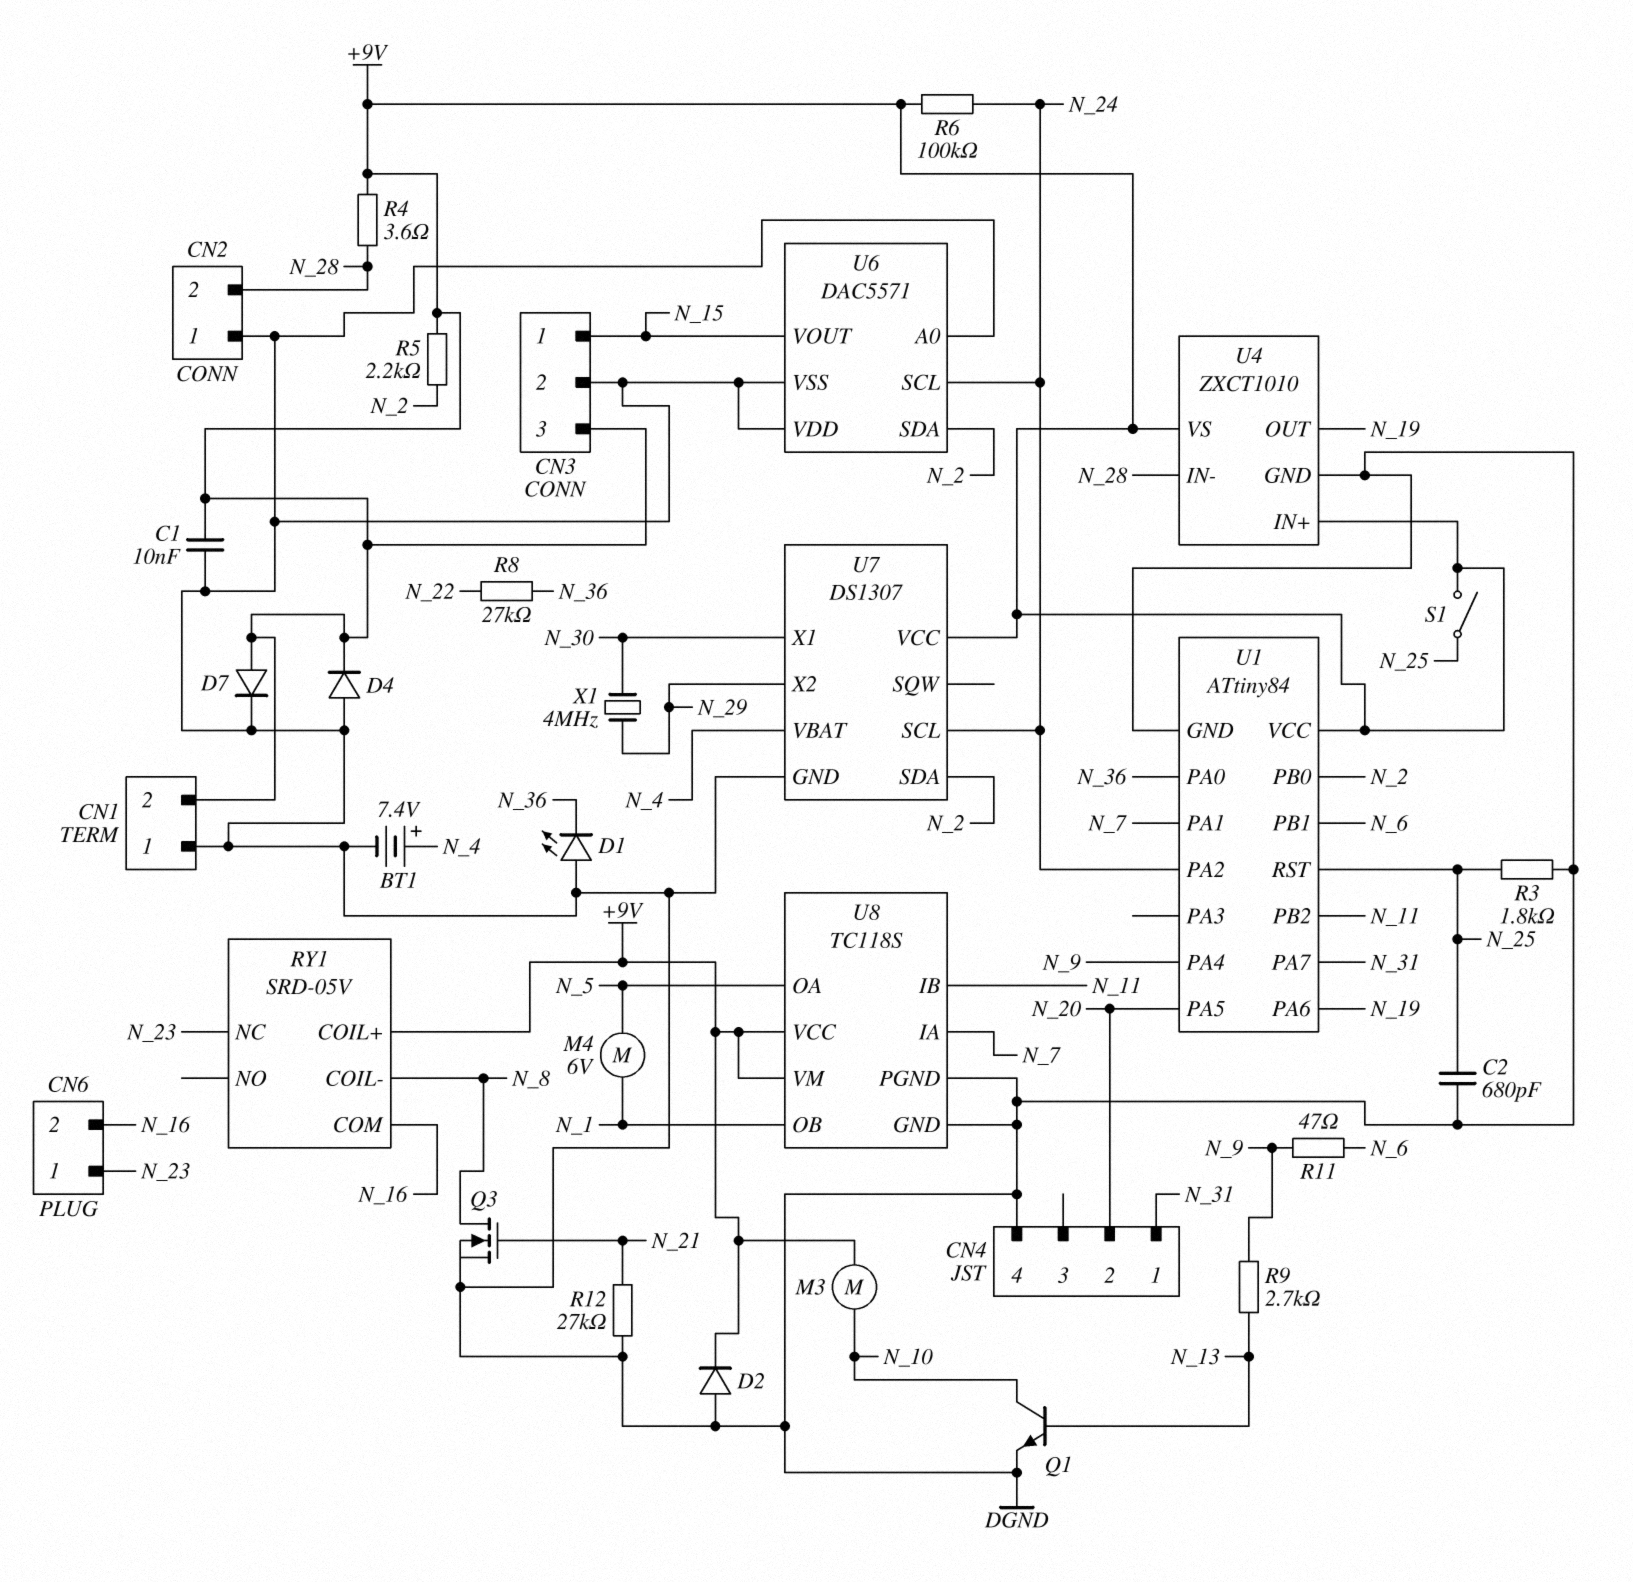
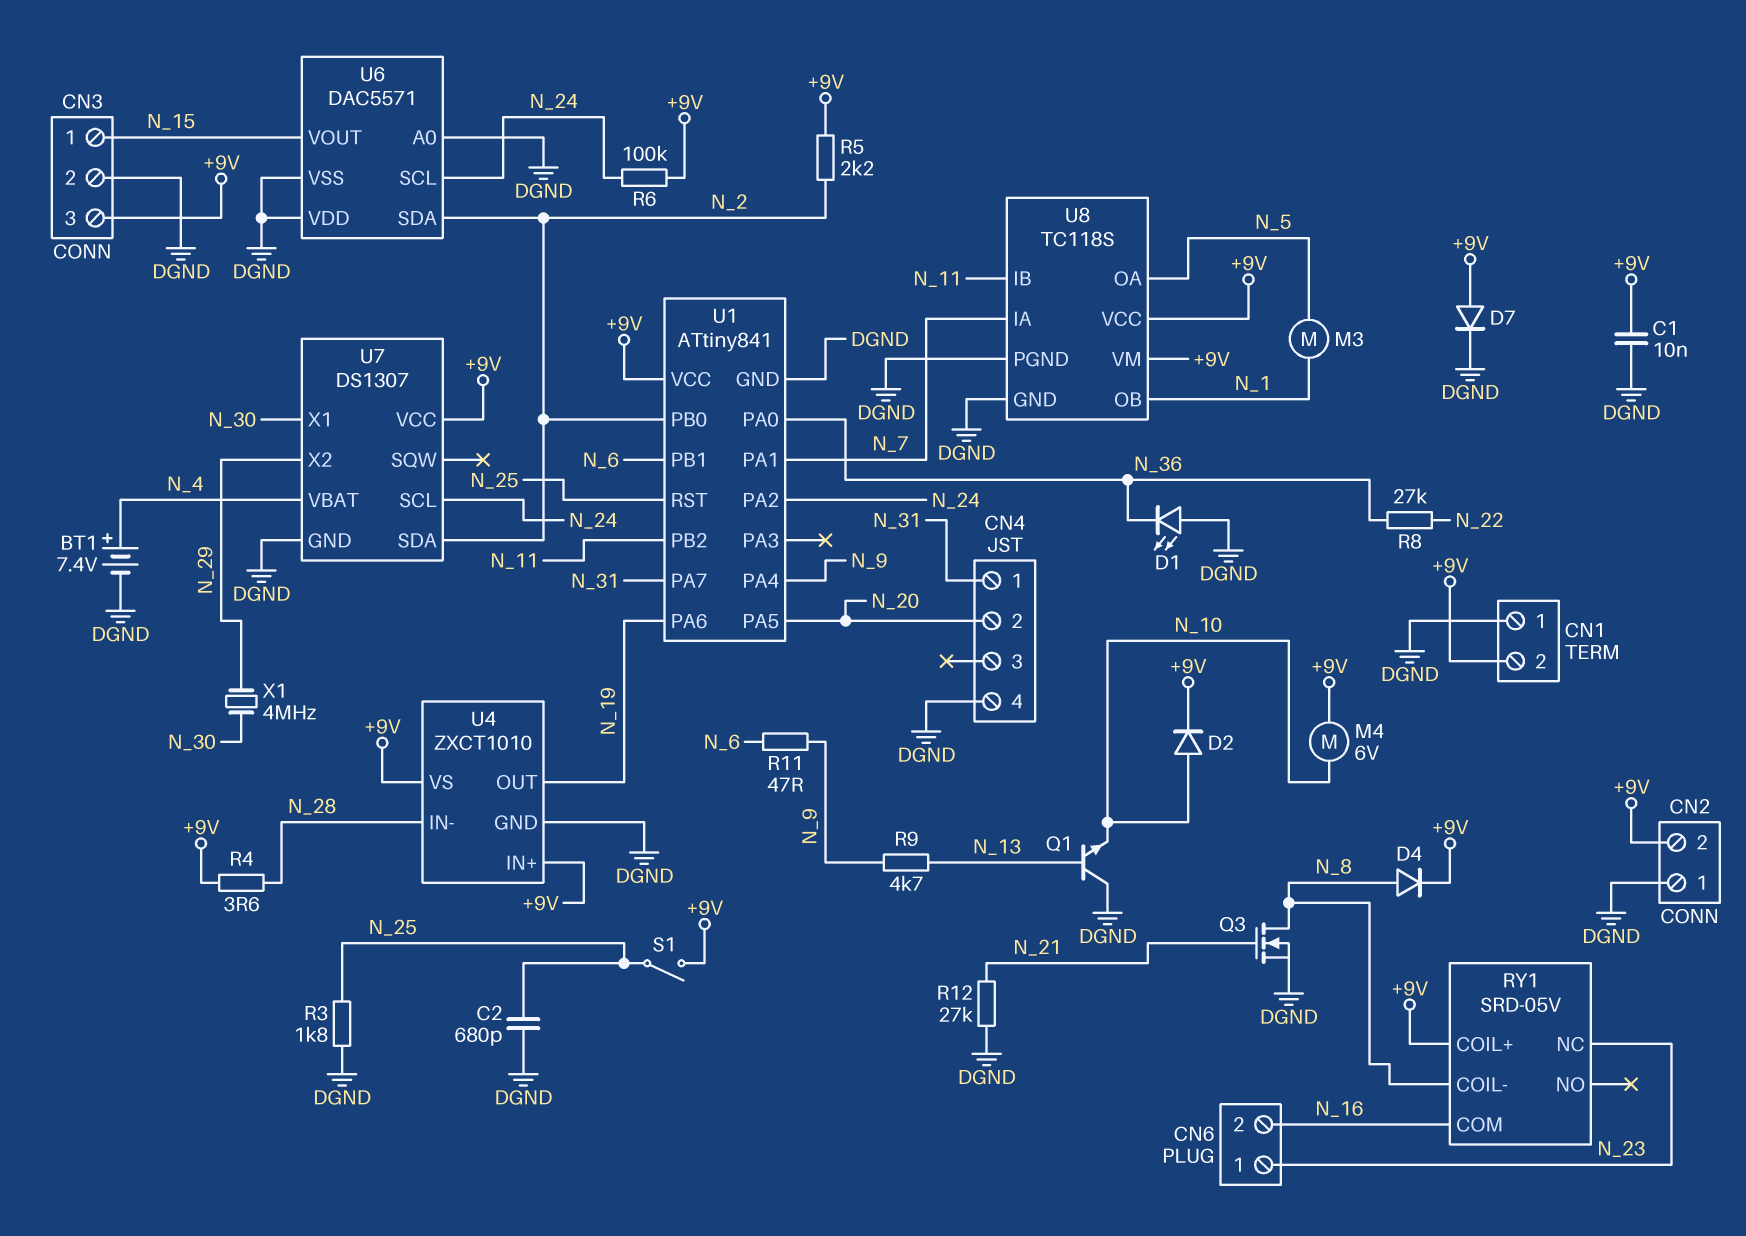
CN2 pin 2: N_28 -> +9V
D2: diode (A DGND, K +9V) -> diode (A N_10, K +9V)
D4: diode (A DGND, K +9V) -> diode (A N_8, K +9V)
M3: motor (+9V, N_10) -> motor (N_1, N_5)
M4: motor 6V (N_1, N_5) -> motor 6V (+9V, N_10)
Q1: NPN (B N_13, C N_10, E DGND) -> NPN (B N_13, C DGND, E N_10)
R9: 2.7k (N_9, N_13) -> 4.7k (N_9, N_13)
U1: ATtiny84 -> ATtiny841

